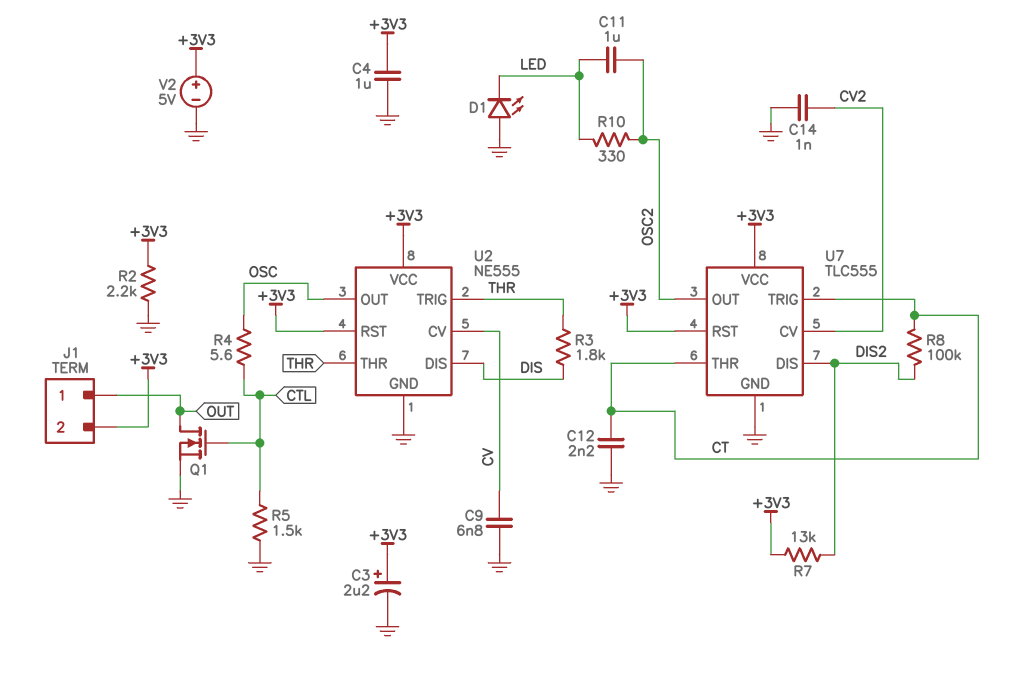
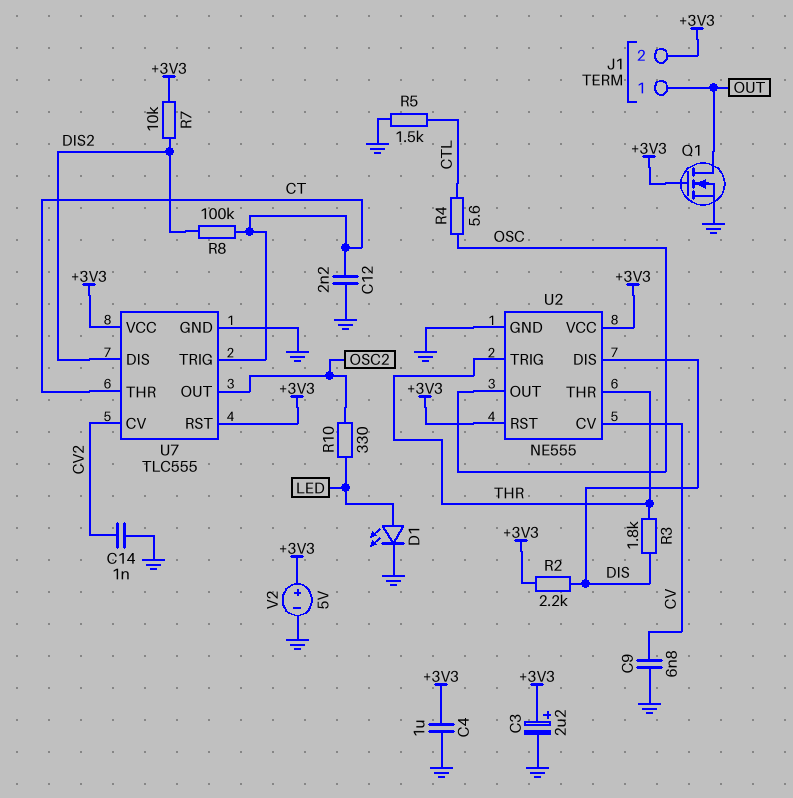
C11: 1uF (LED, OSC2) -> none
D1: LED (A GND, K LED) -> LED (A LED, K GND)
Q1: NMOS (G CTL, D OUT, S GND) -> NMOS (G +3V3, D OUT, S GND)
R2: 2.2k (+3V3, GND) -> 2.2k (+3V3, DIS)
R7: 13k (+3V3, DIS2) -> 10k (+3V3, DIS2)

